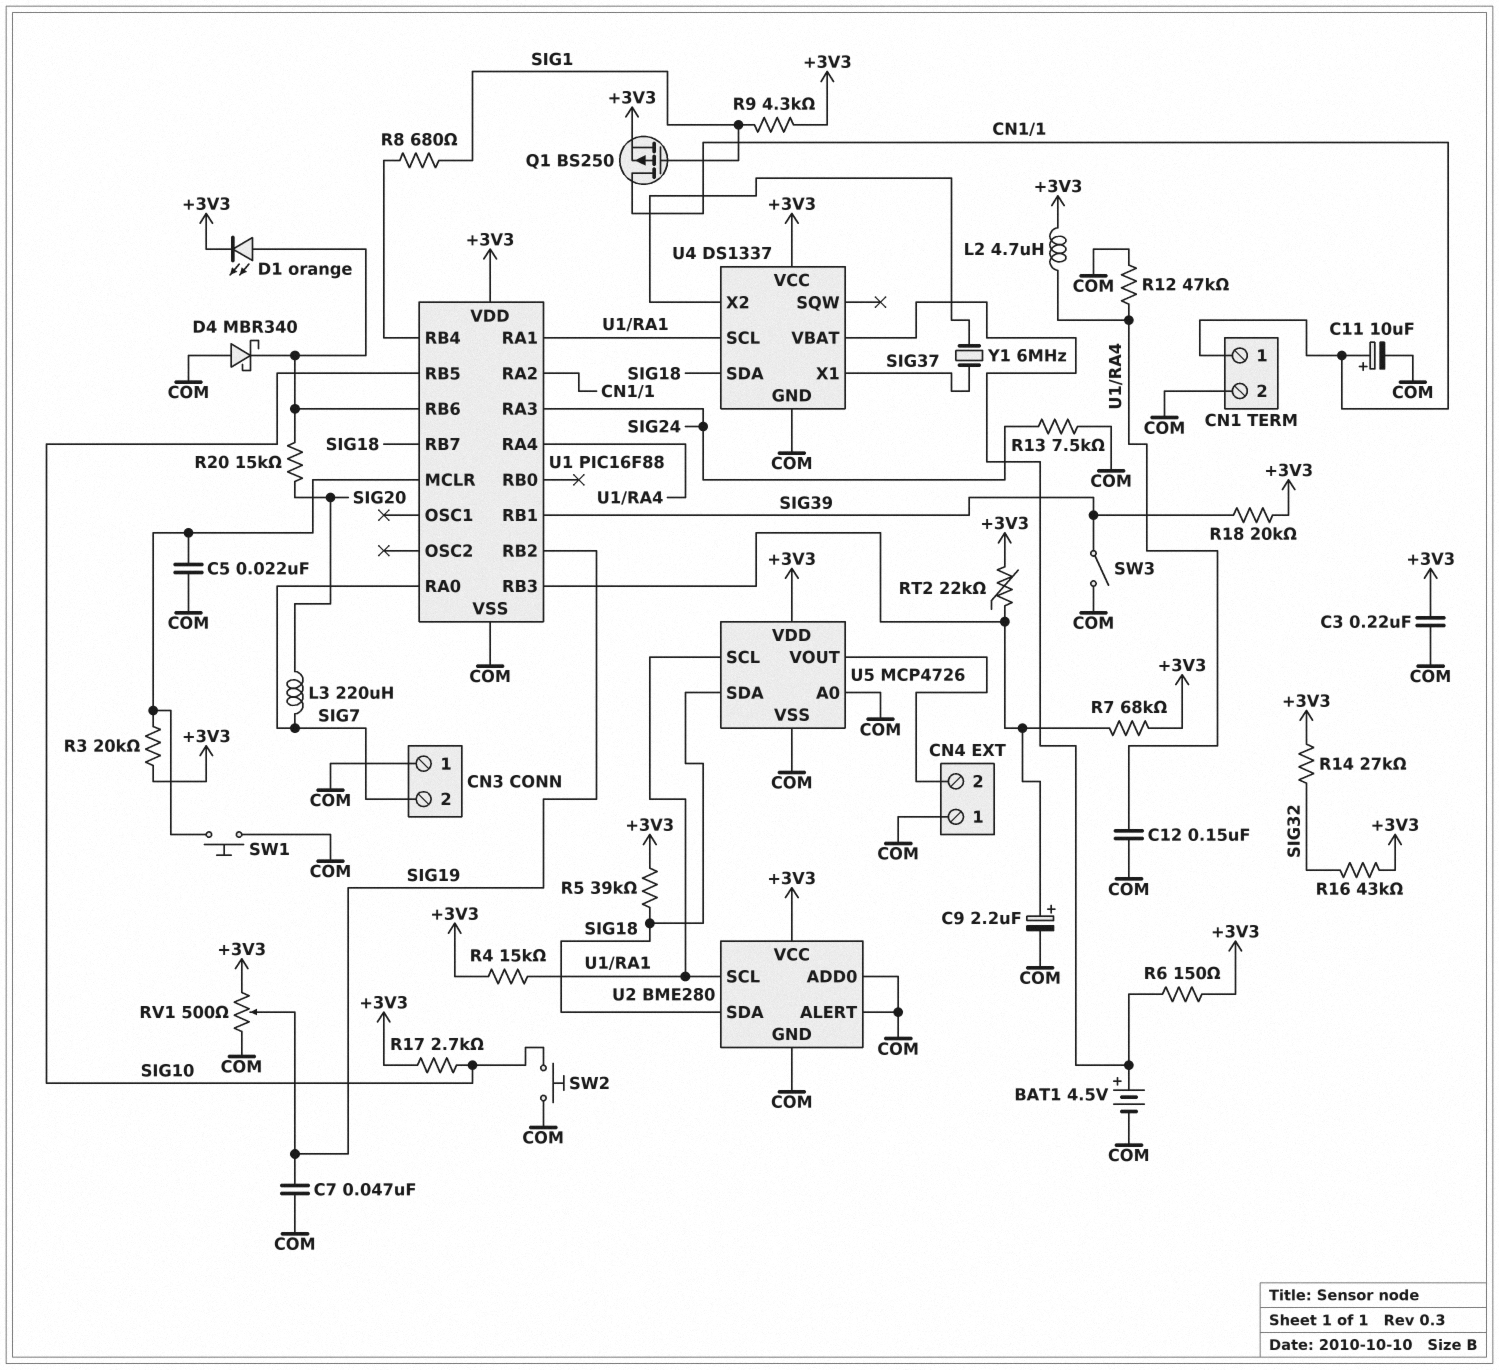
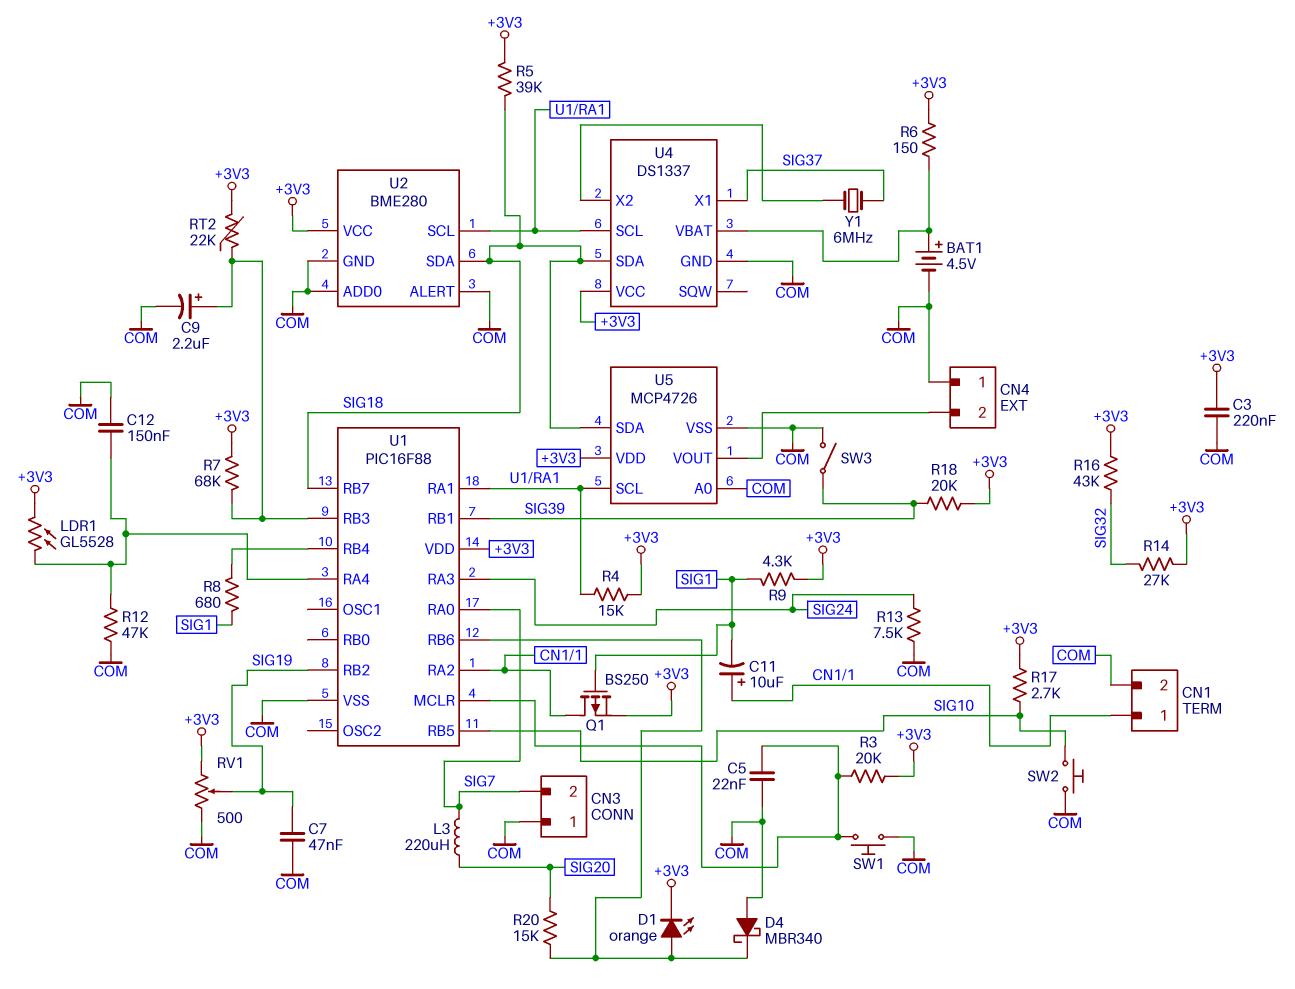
C11: 10uF (plus CN1/1, minus COM) -> 10uF (plus CN1/1, minus SIG1)
L2: 4.7uH (+3V3, U1/RA4) -> none
LDR1: none -> GL5528 (+3V3, U1/RA4)

